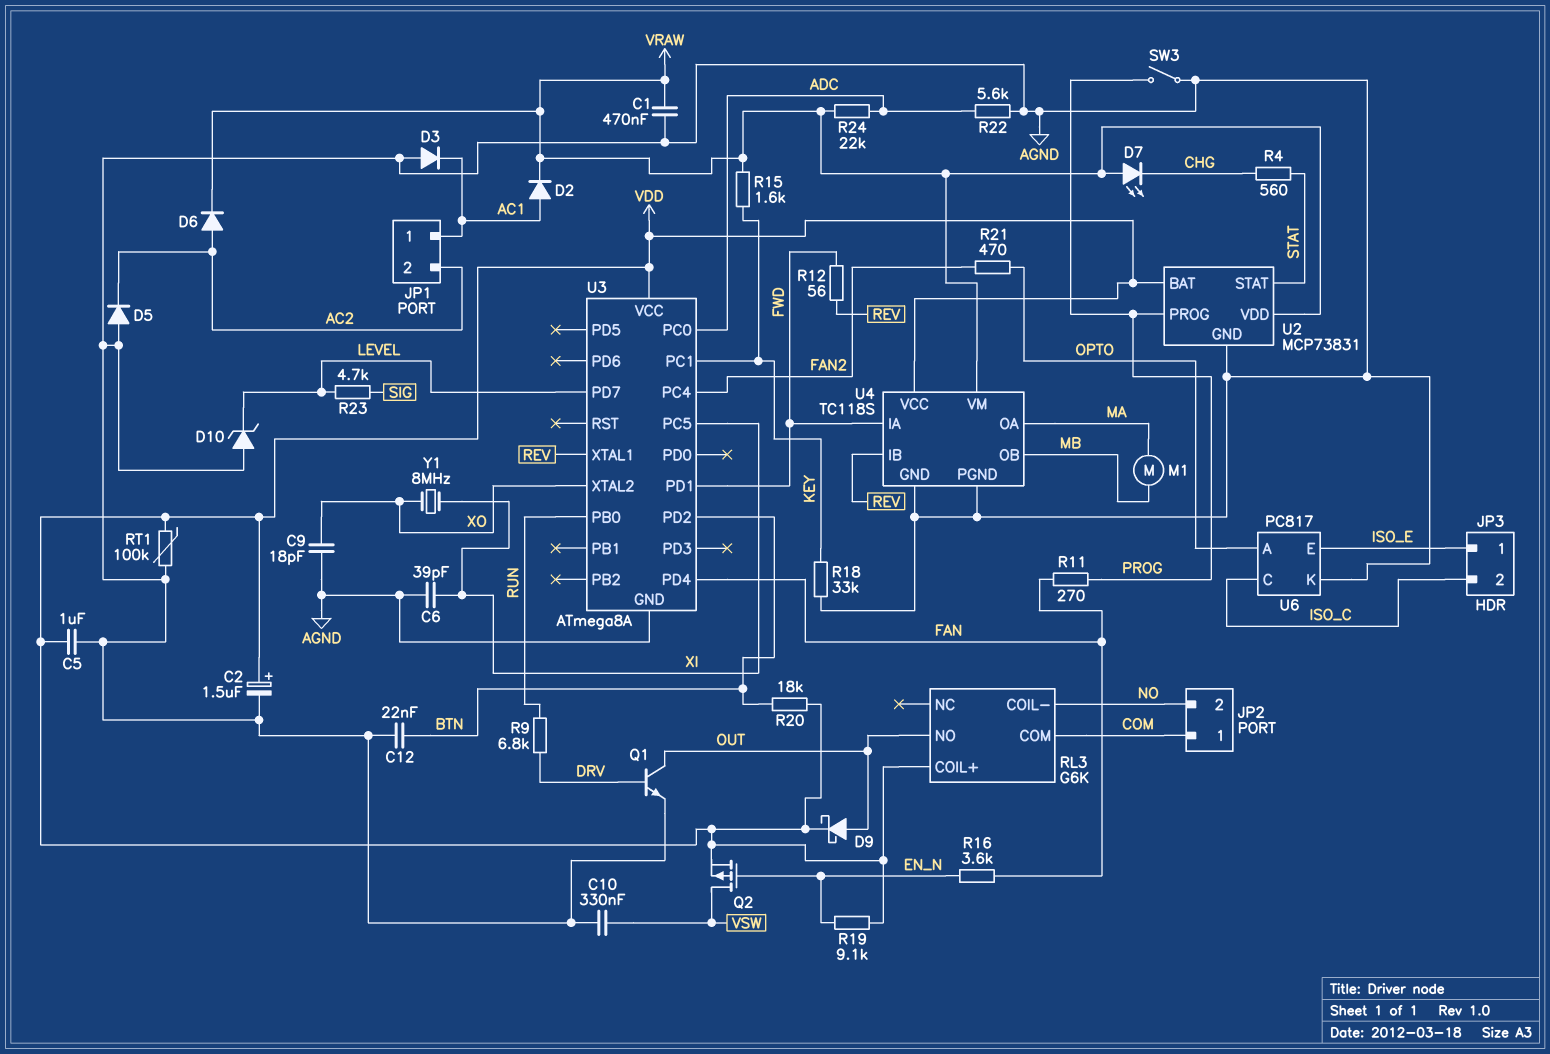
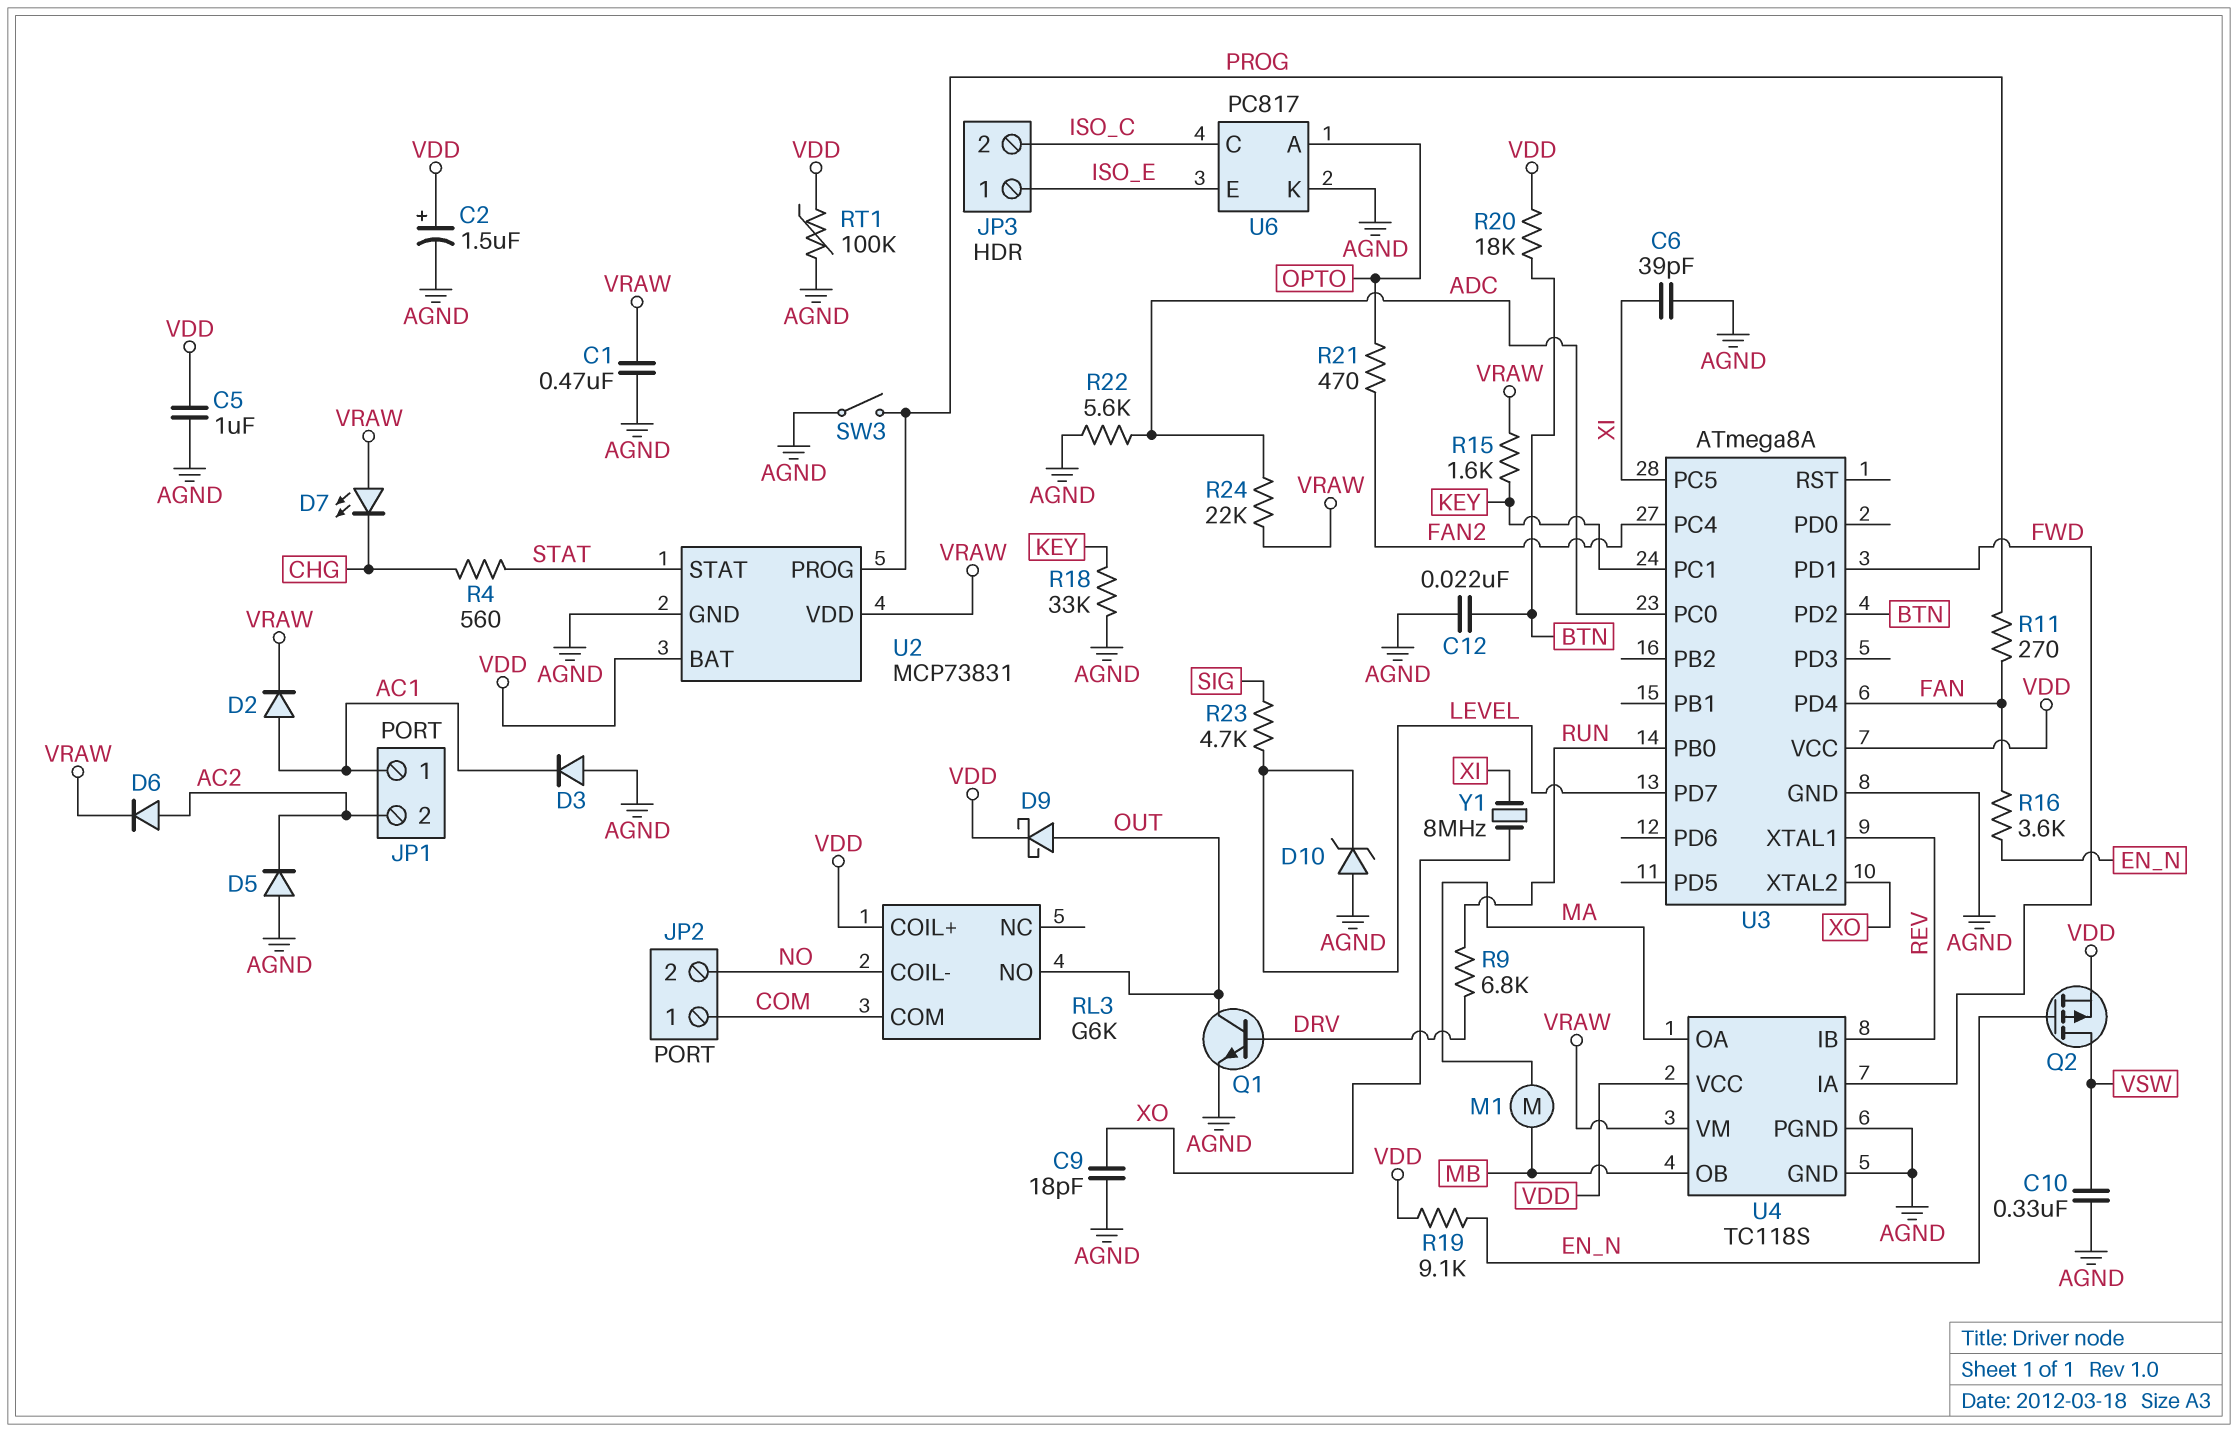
R12: 56 (FWD, REV) -> none

